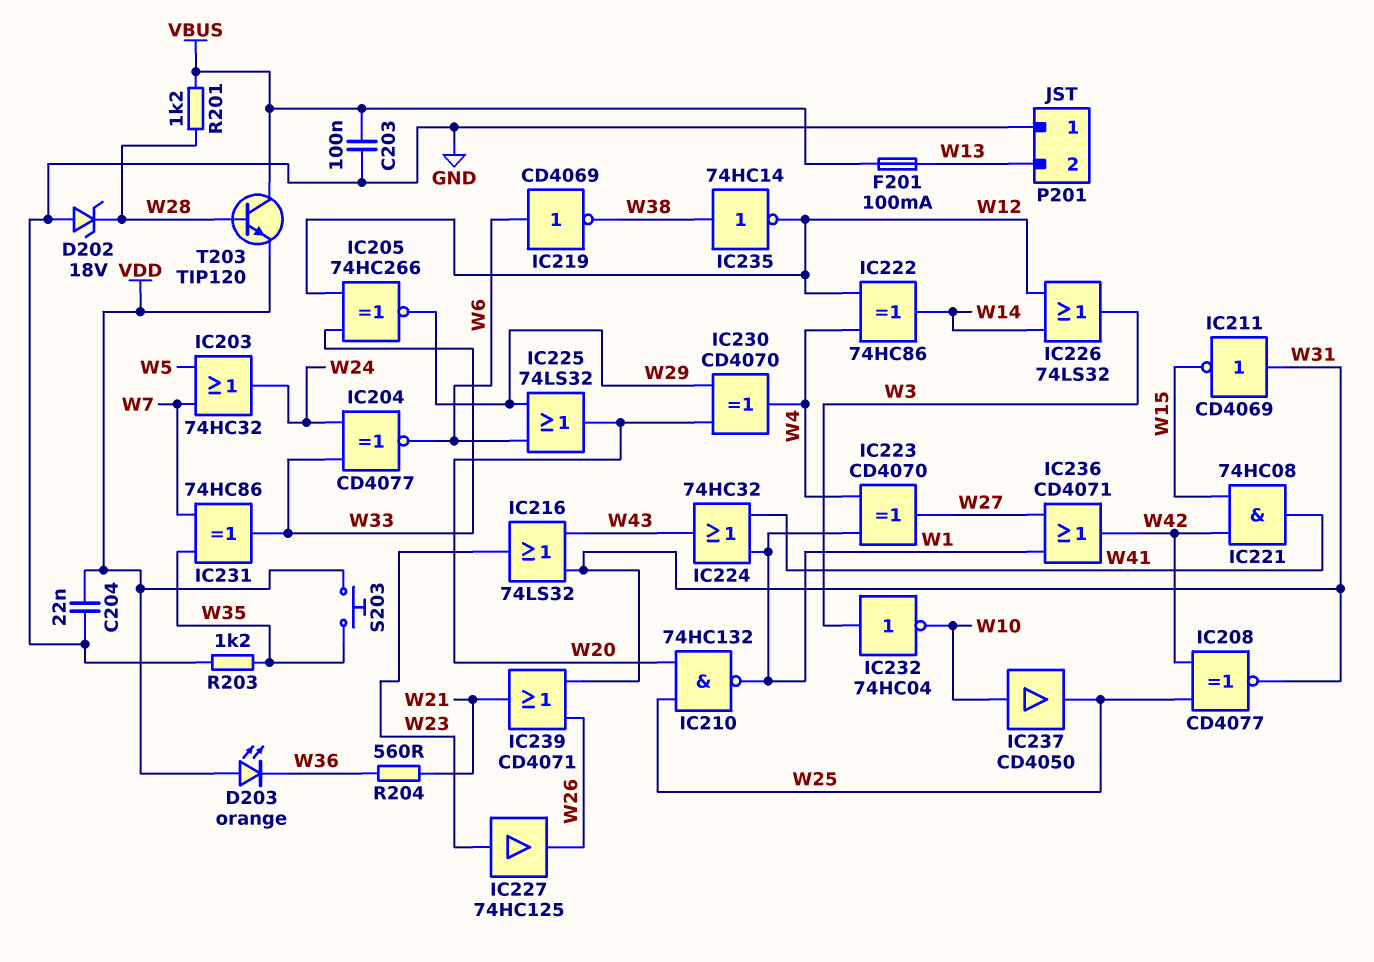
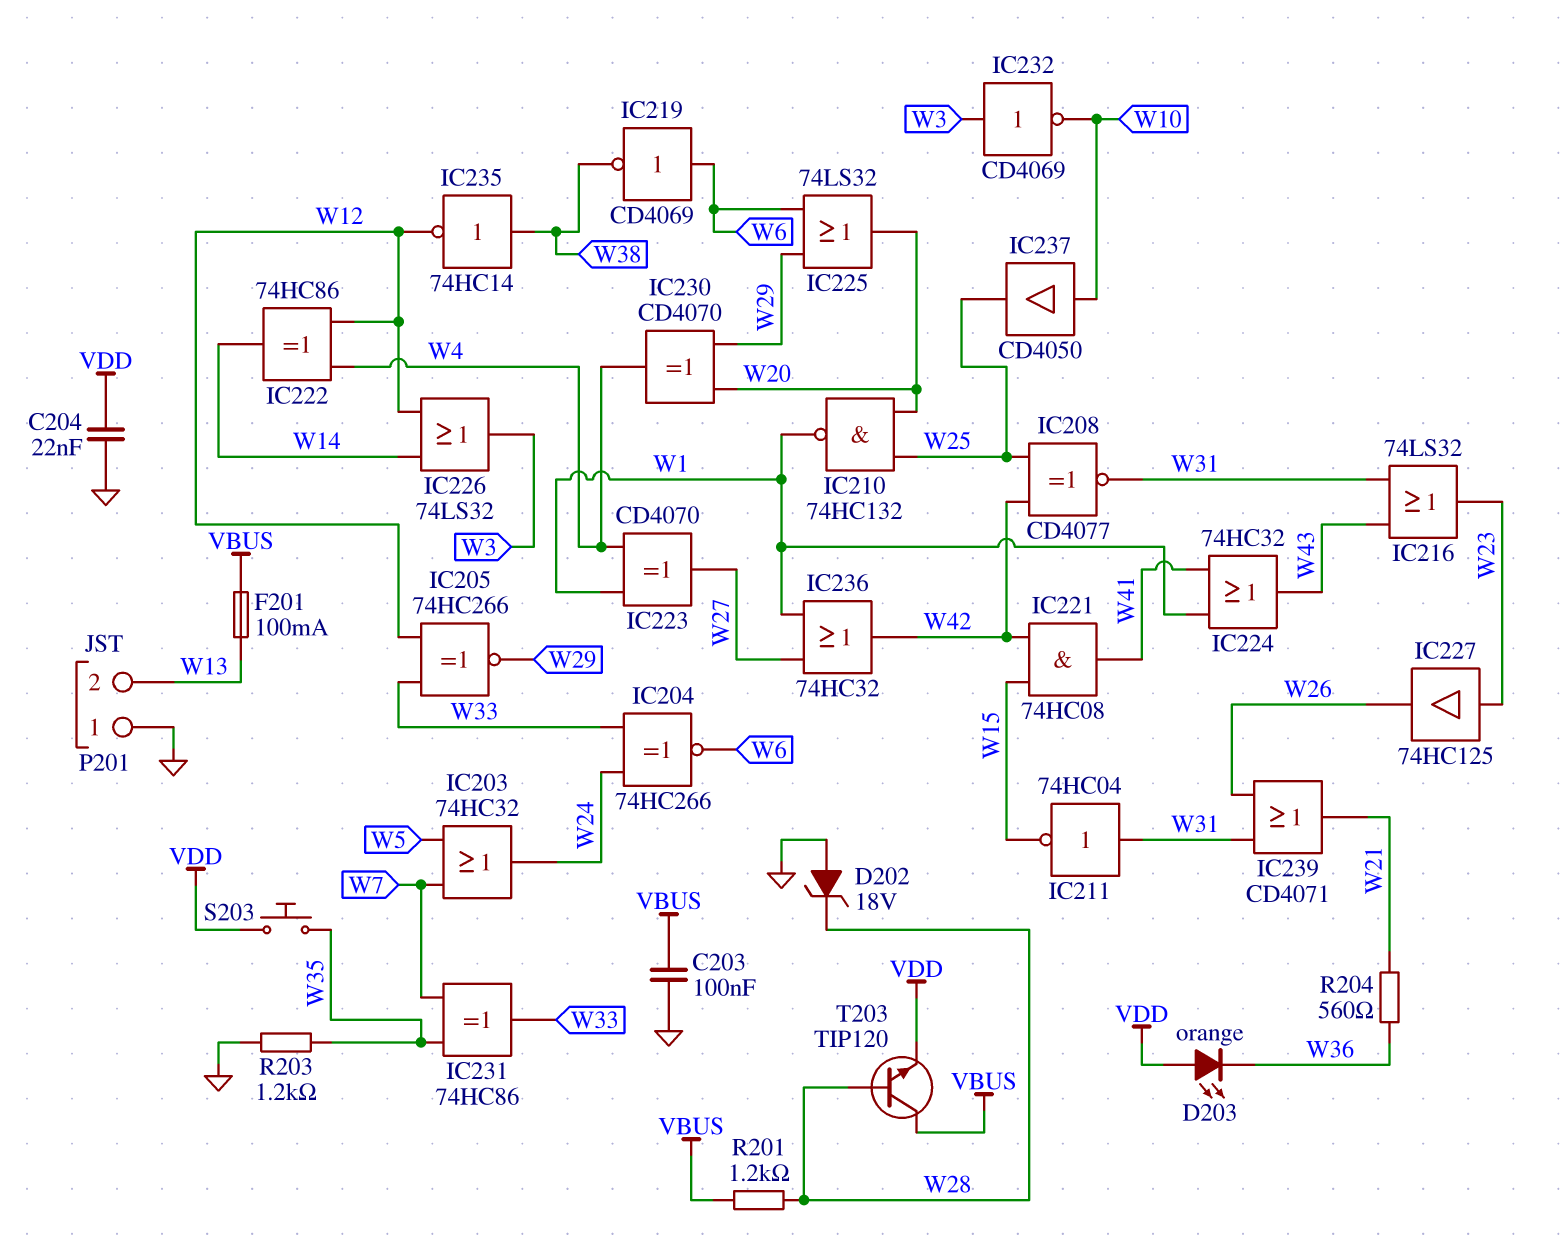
IC204: XNOR CD4077 (in W24, in W33, out W6) -> XNOR 74HC266 (in W24, in W33, out W6)
IC211: NOT CD4069 (in W31, out W15) -> NOT 74HC04 (in W31, out W15)
IC232: NOT 74HC04 (in W3, out W10) -> NOT CD4069 (in W3, out W10)
IC236: OR CD4071 (in W1, in W27, out W42) -> OR 74HC32 (in W1, in W27, out W42)

